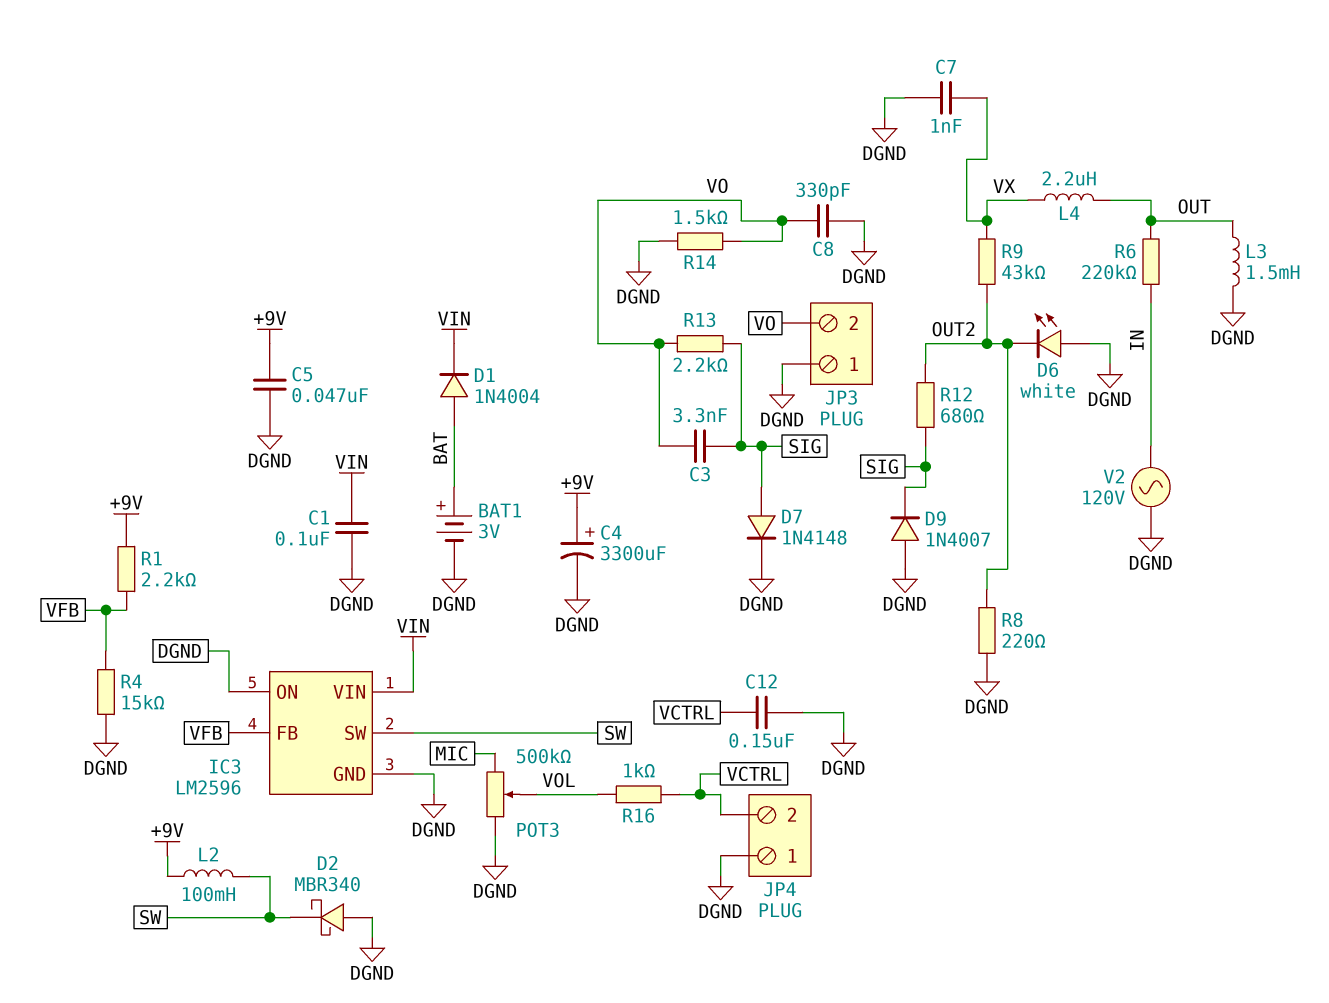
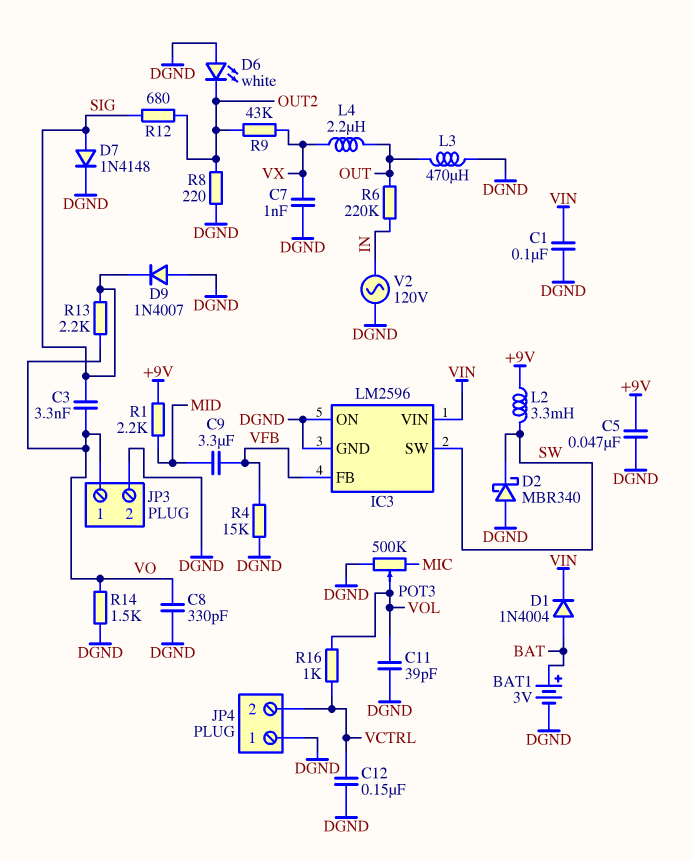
C4: 3300uF (plus +9V, minus DGND) -> none
C9: none -> 3.3uF (MID, VFB)
C11: none -> 39pF (DGND, VOL)
JP3 pin 1: DGND -> VO
JP3 pin 2: VO -> DGND
L2: 100mH (+9V, SW) -> 3.3mH (+9V, SW)
L3: 1.5mH (DGND, OUT) -> 470uH (DGND, OUT)
R1: 2.2k (+9V, VFB) -> 2.2k (+9V, MID)

